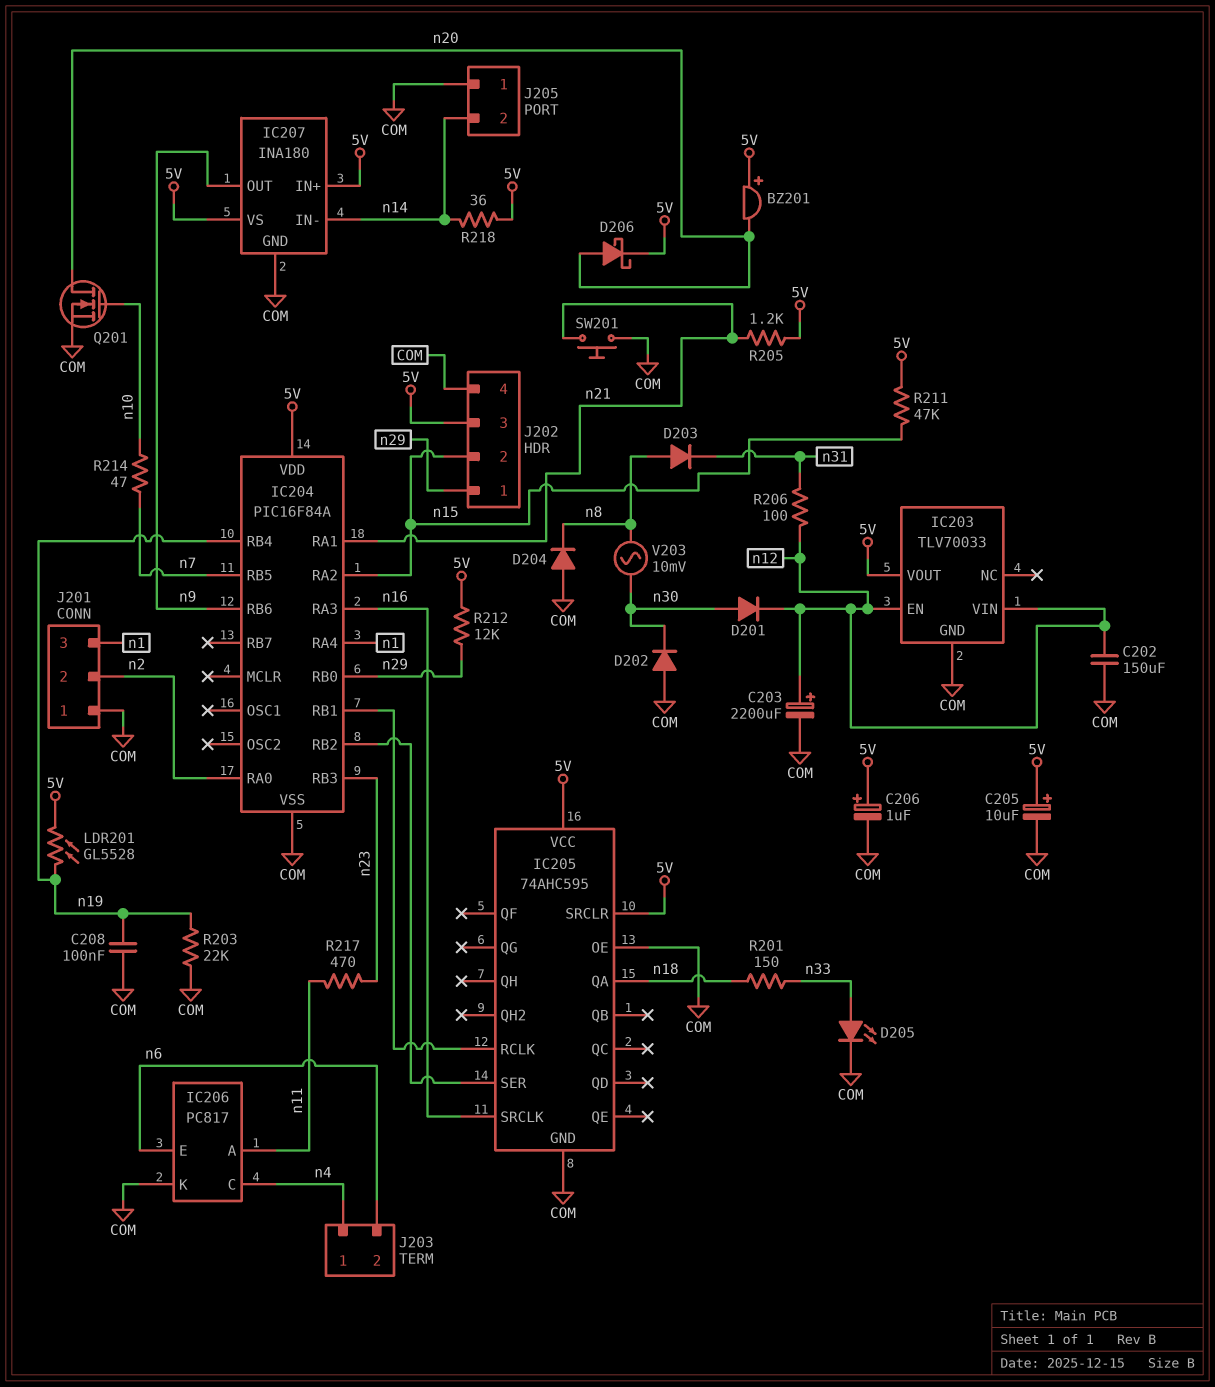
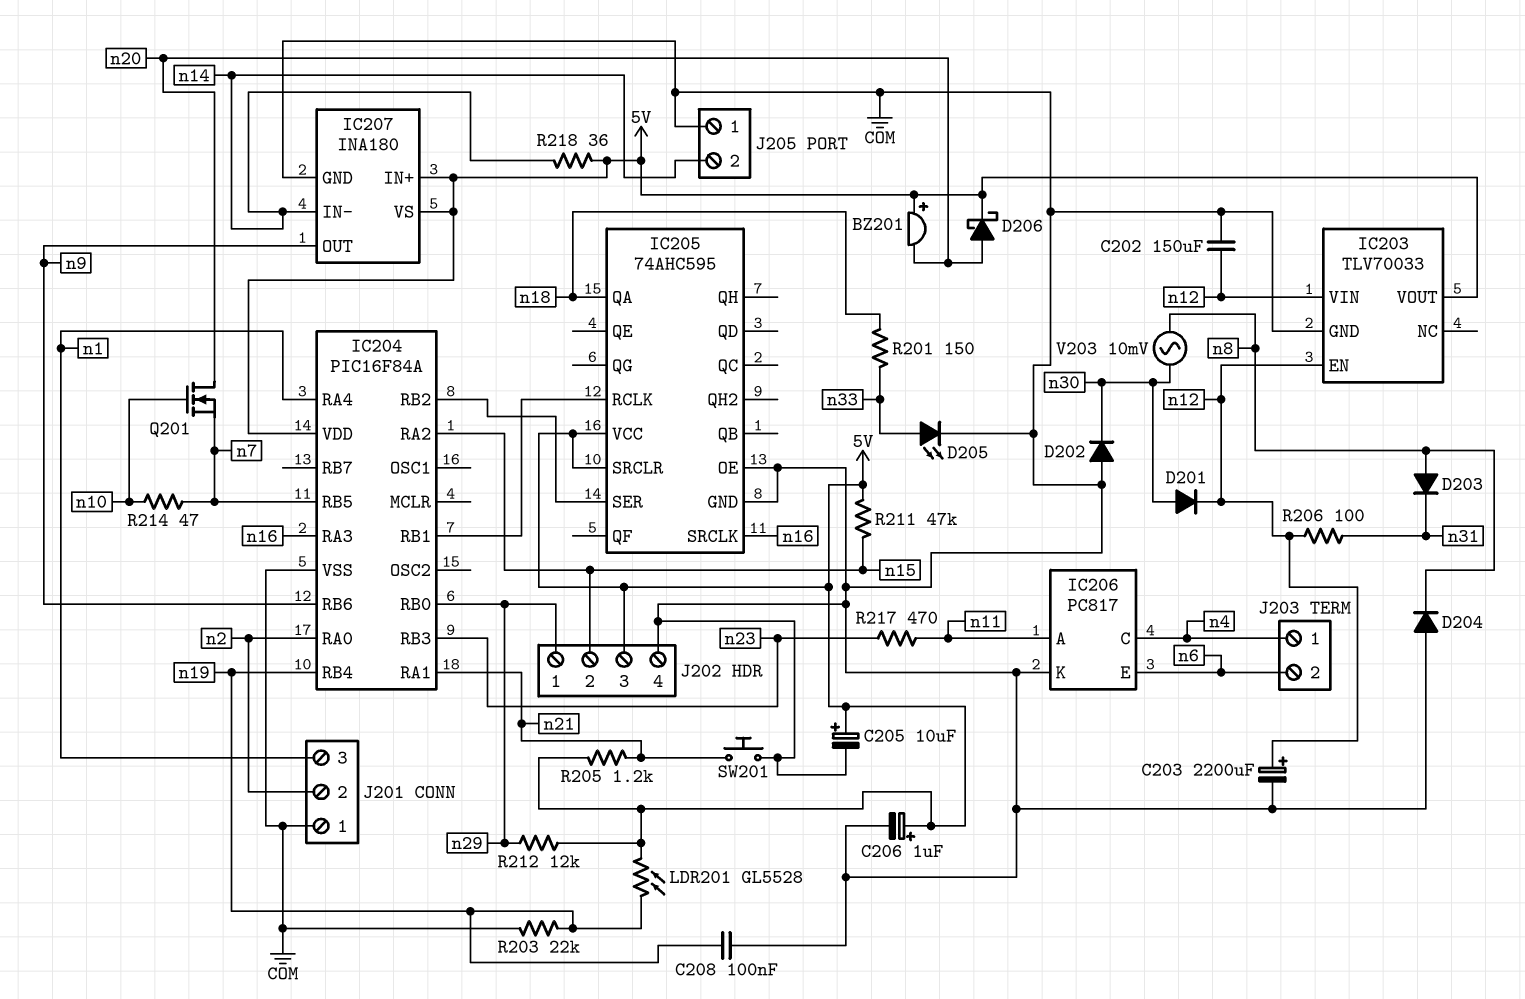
Q201: NMOS (G n10, D n20, S COM) -> NMOS (G n10, D n20, S n7)

